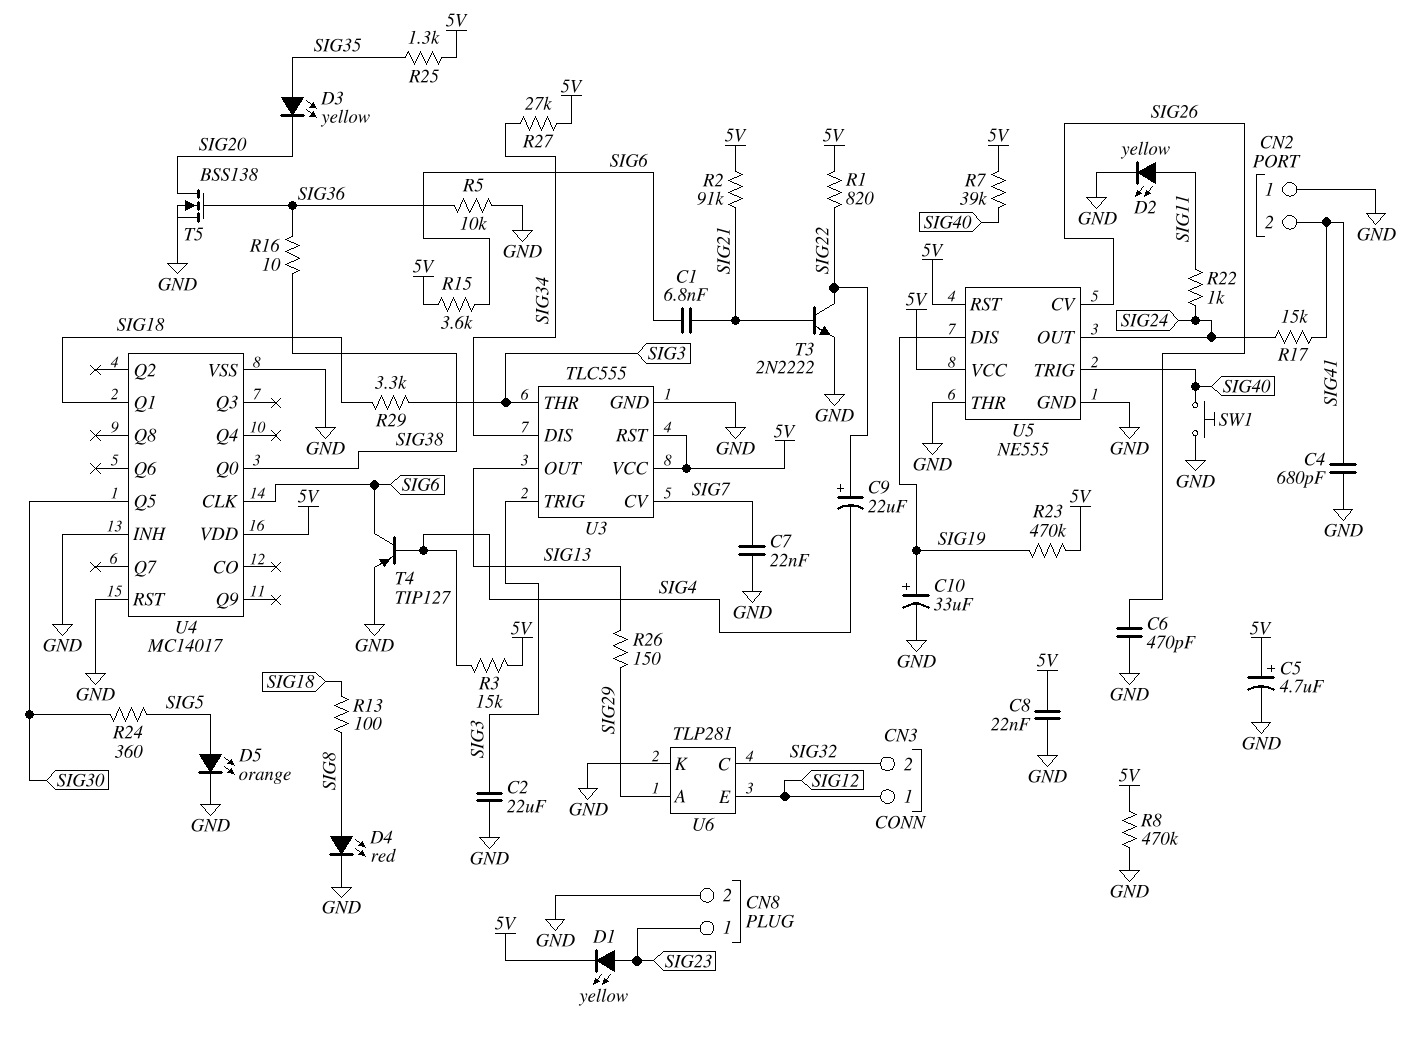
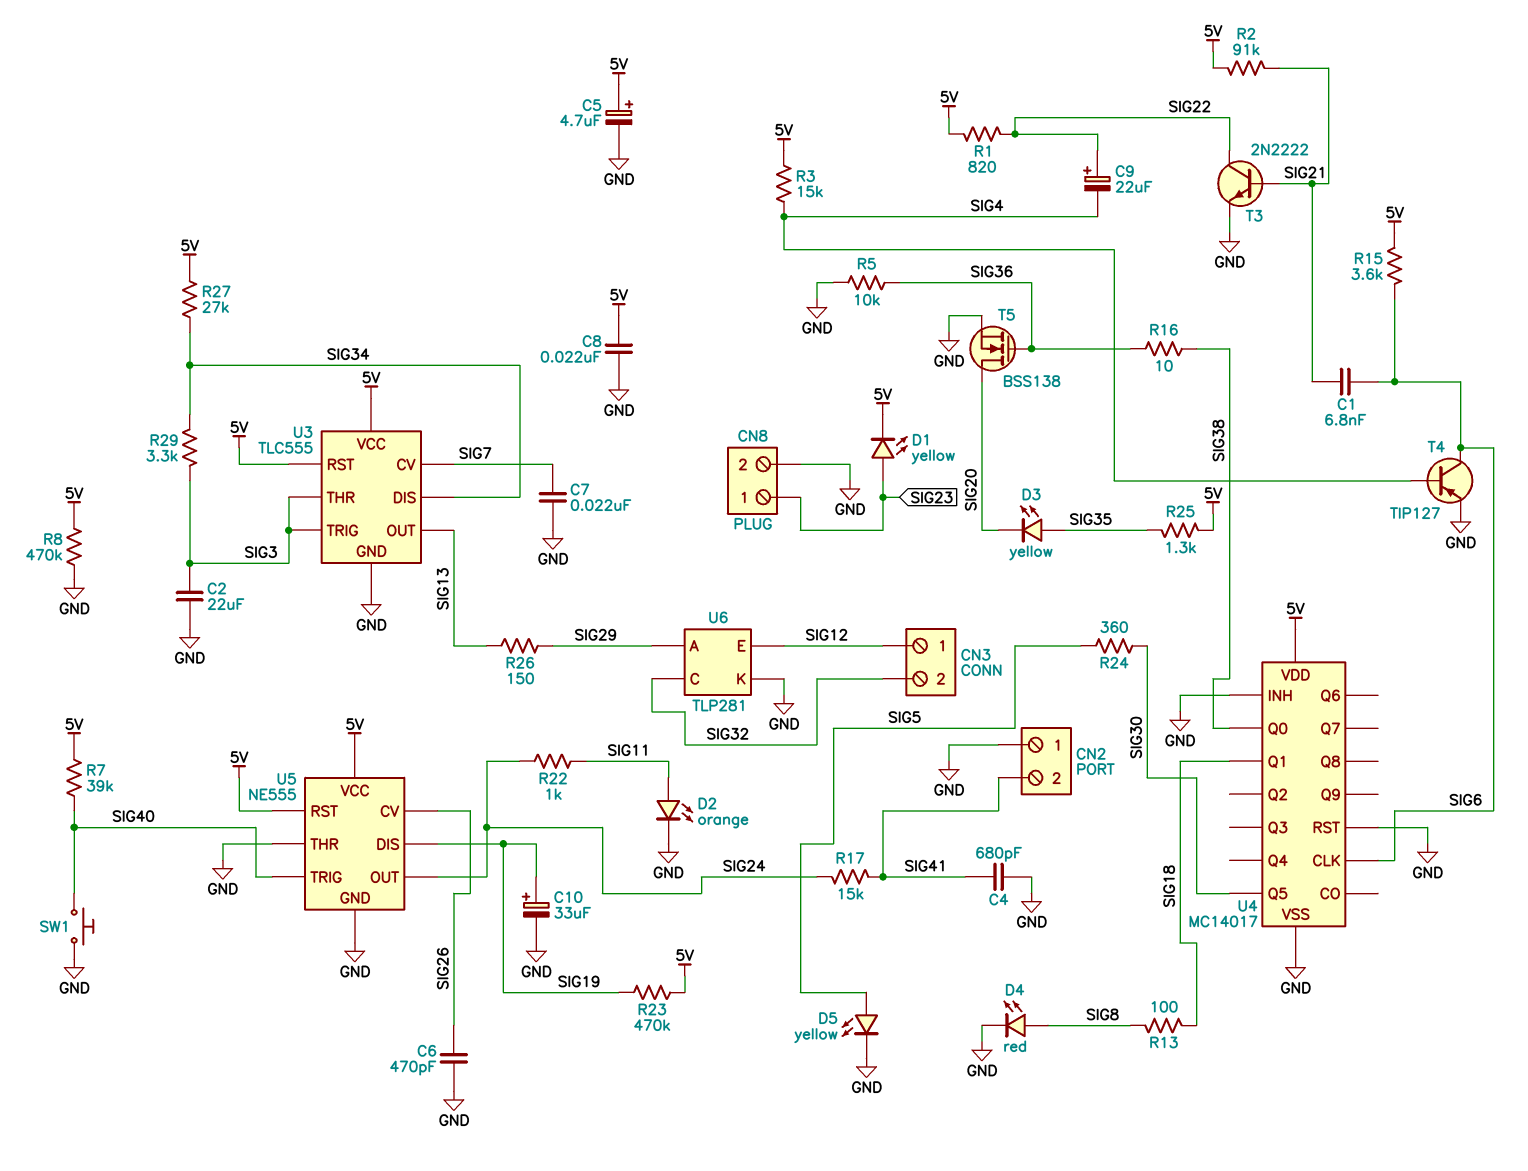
D2: LED yellow (A SIG11, K GND) -> LED orange (A SIG11, K GND)
D5: LED orange (A SIG5, K GND) -> LED yellow (A SIG5, K GND)
R29: 3.3k (SIG3, SIG18) -> 3.3k (SIG3, SIG34)

